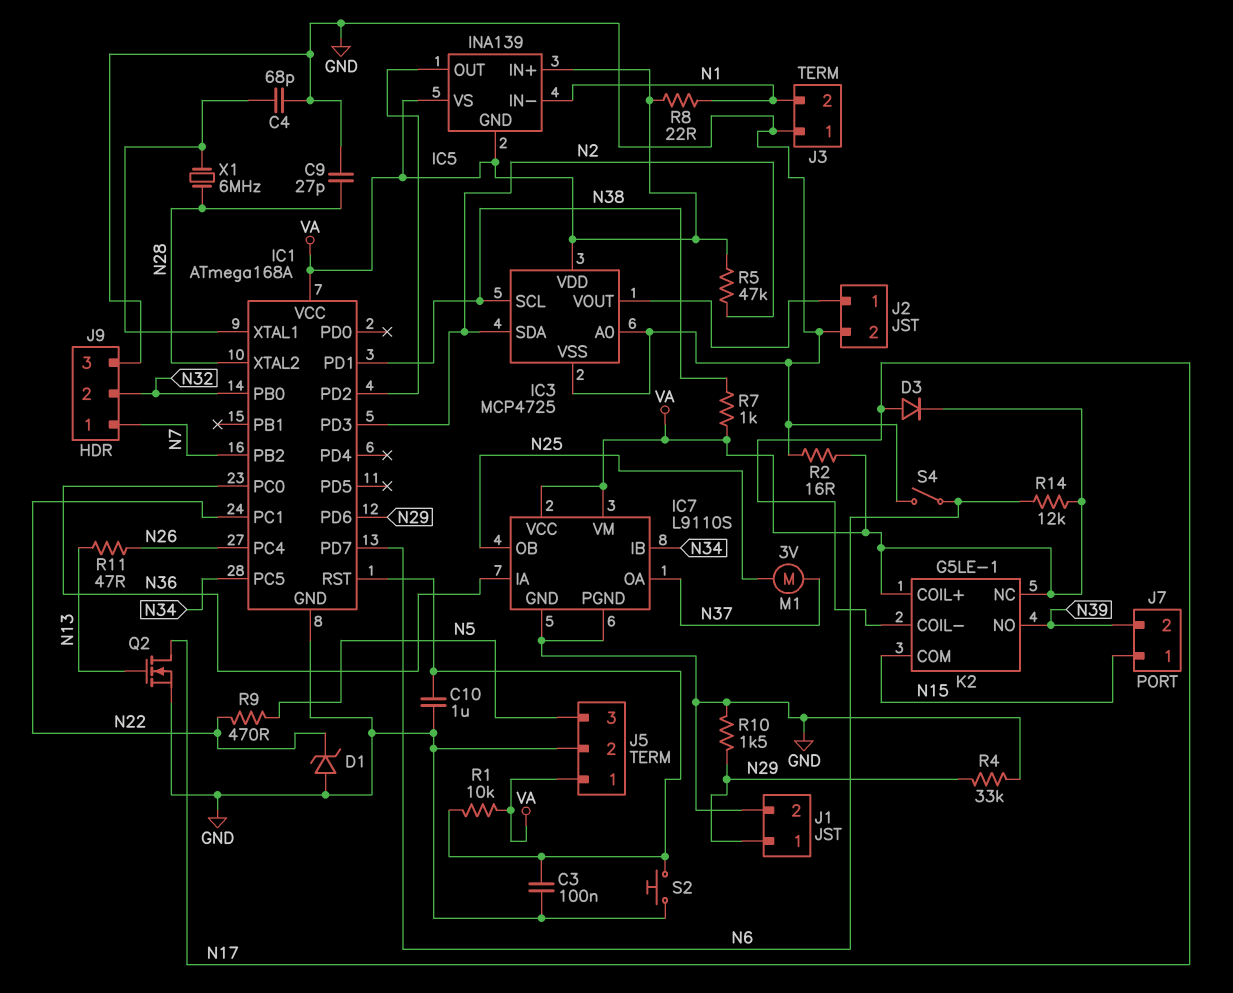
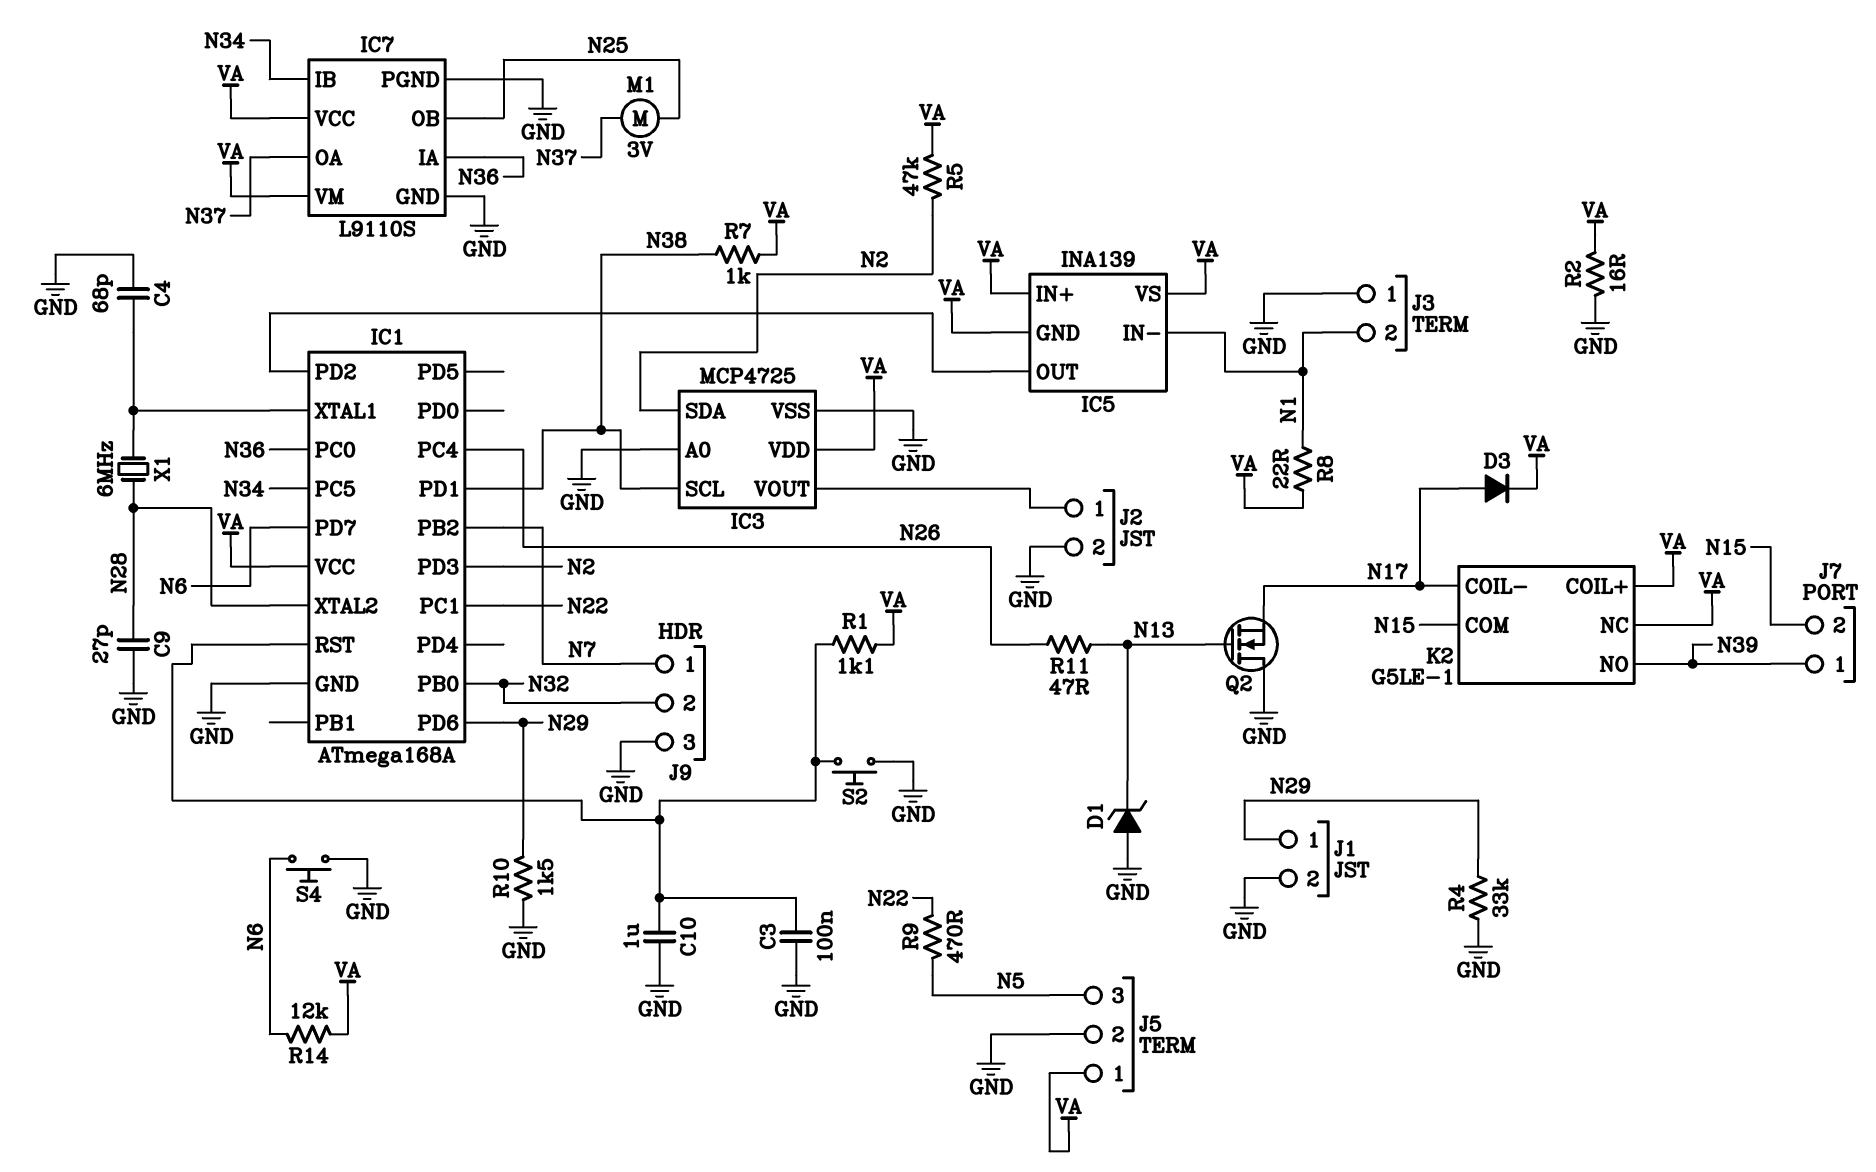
D1: zener (A GND, K N22) -> zener (A GND, K N13)
J7 pin 1: N15 -> N39
J7 pin 2: N39 -> N15
Q2: NMOS (G N13, D N17, S GND) -> NMOS (G N13, D GND, S N17)
R1: 10k (IC1/RST, VA) -> 1.1k (IC1/RST, VA)
S4: switch (GND, N6) -> button (GND, N6)

